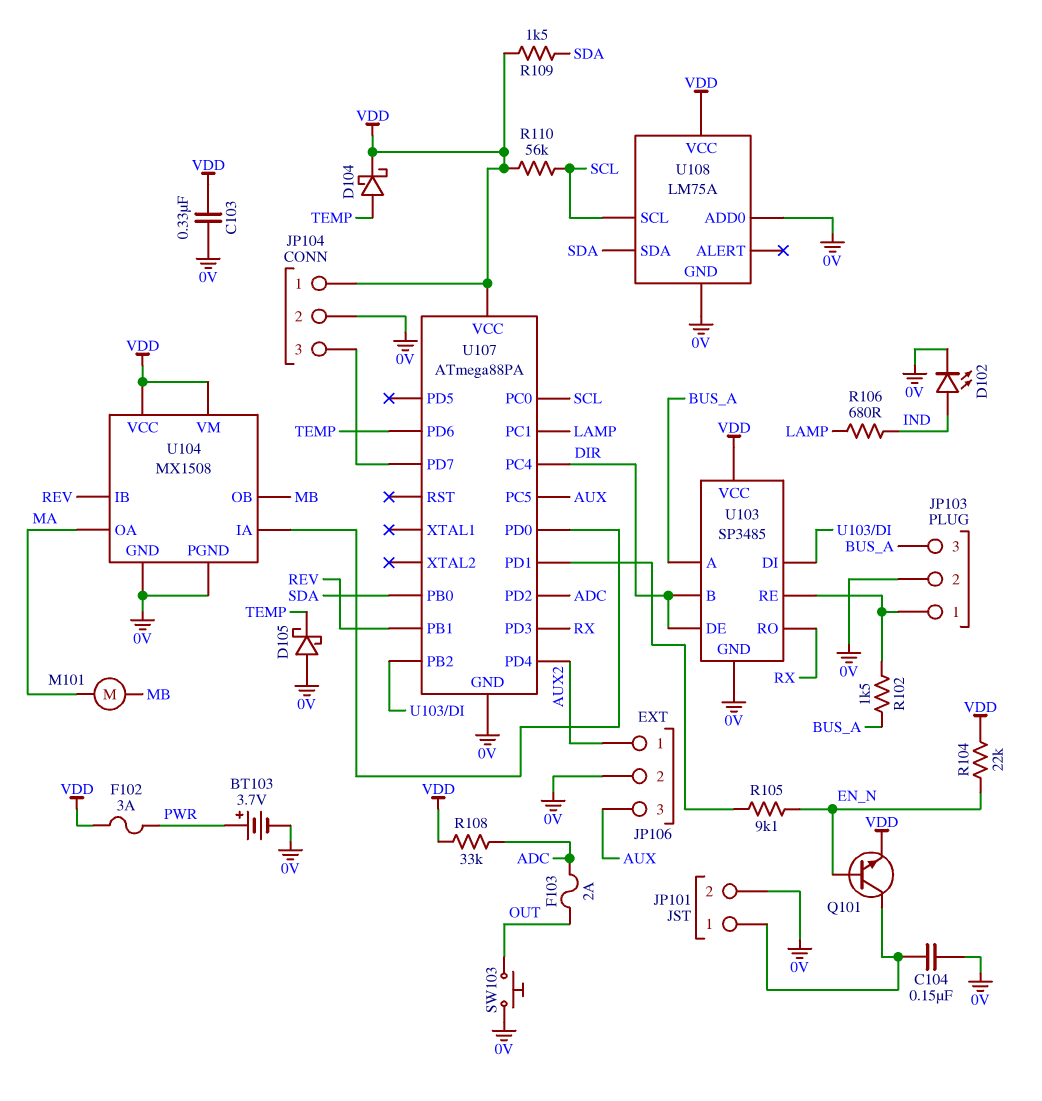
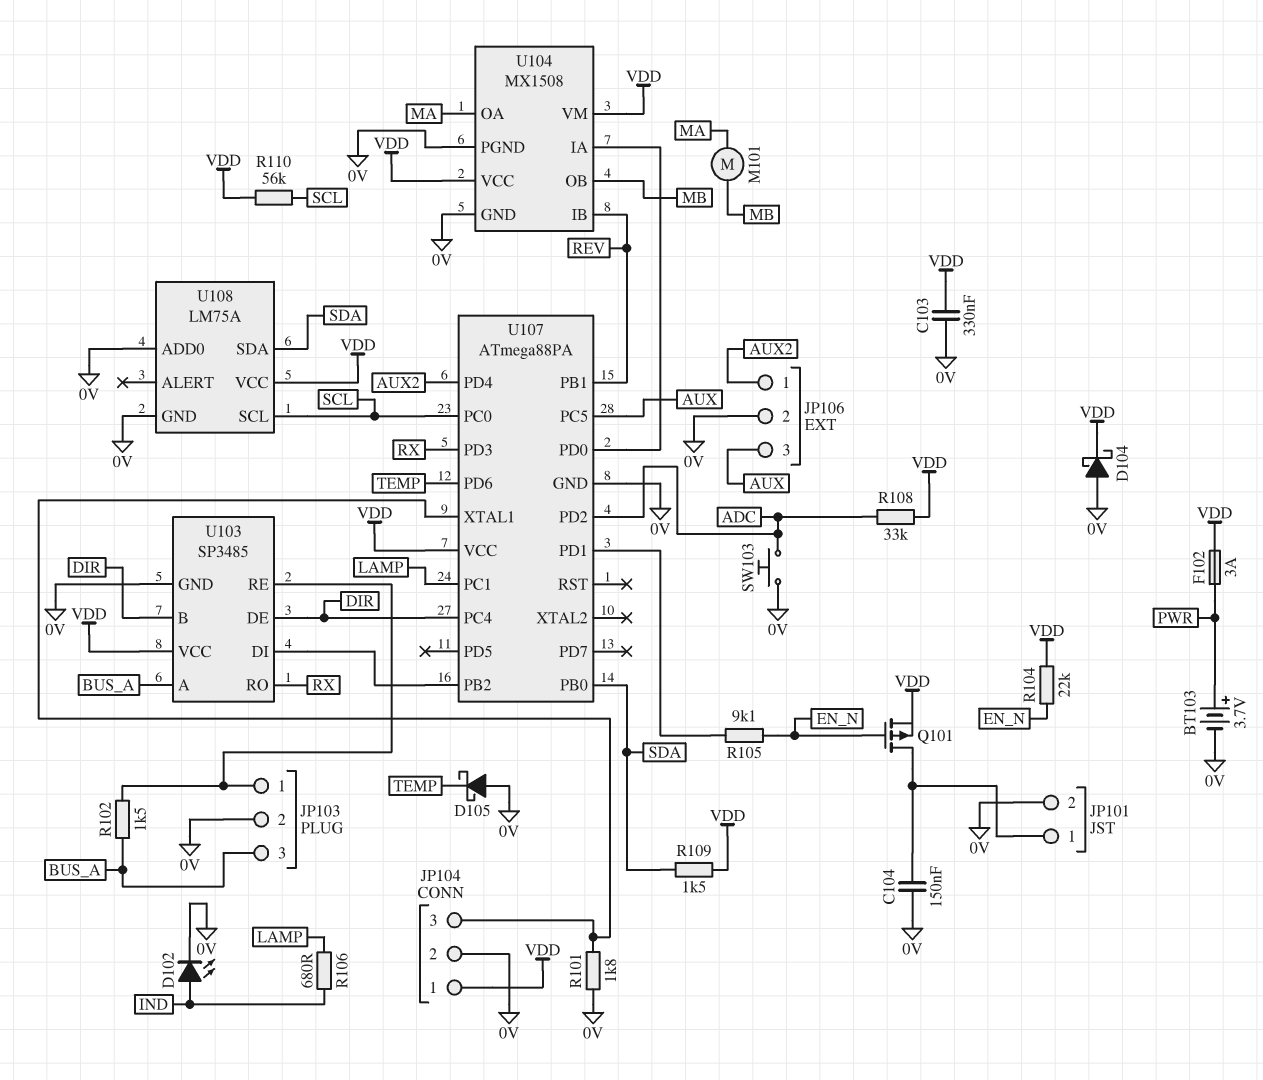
D104: schottky (A TEMP, K VDD) -> schottky (A 0V, K VDD)
F103: 2A (ADC, OUT) -> none
Q101: NPN (B EN_N, C JP101/1, E VDD) -> PMOS (G EN_N, D JP101/1, S VDD)
R101: none -> 1.8k (0V, JP104/3)
SW103: button (0V, OUT) -> button (0V, ADC)
U107 pin PD7: JP104/3 -> none
U107 pin XTAL1: none -> JP104/3

